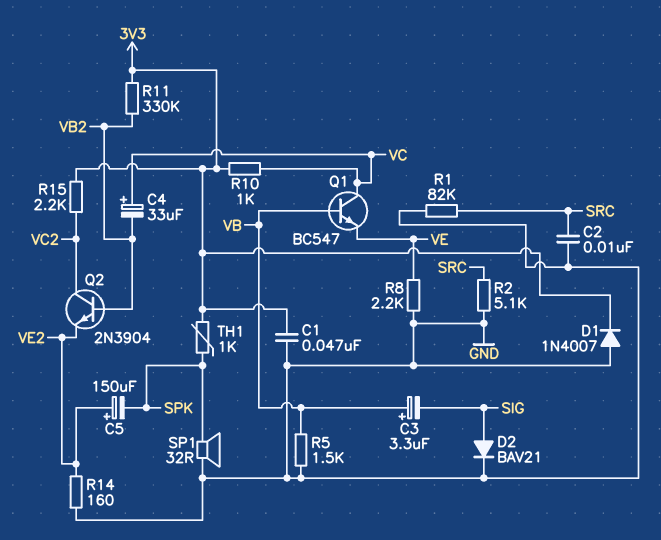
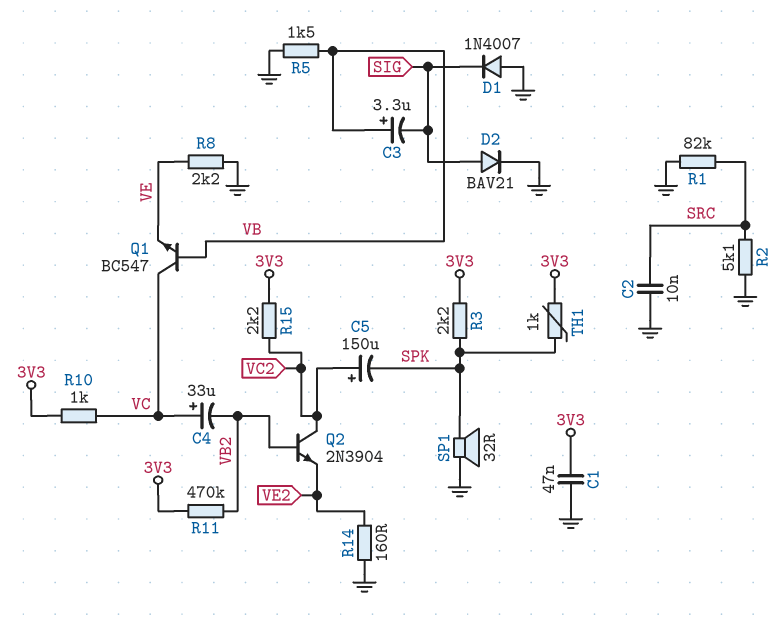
C5: 150uF (plus VE2, minus SPK) -> 150uF (plus VC2, minus SPK)
D1: diode 1N4007 (A GND, K 3V3) -> diode 1N4007 (A GND, K SIG)
R3: none -> 2.2k (3V3, SPK)
R11: 330k (3V3, VB2) -> 470k (3V3, VB2)

